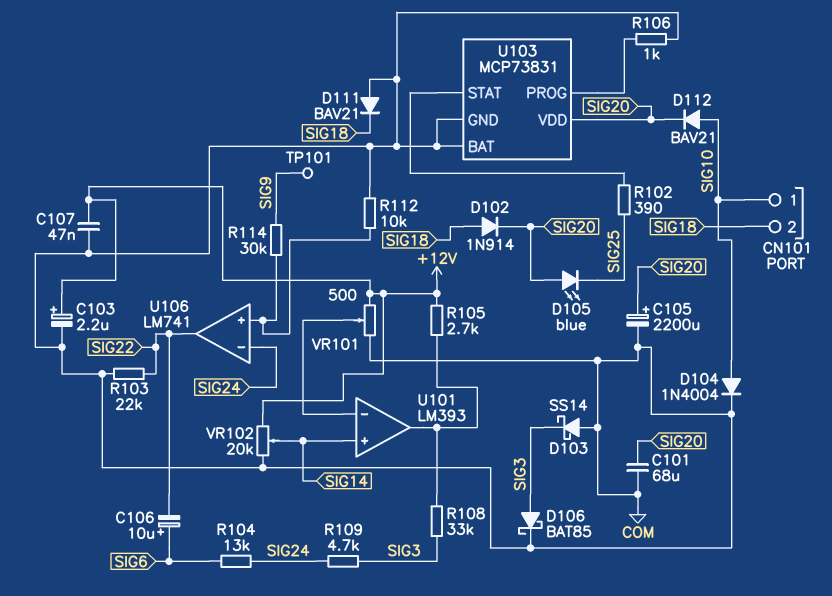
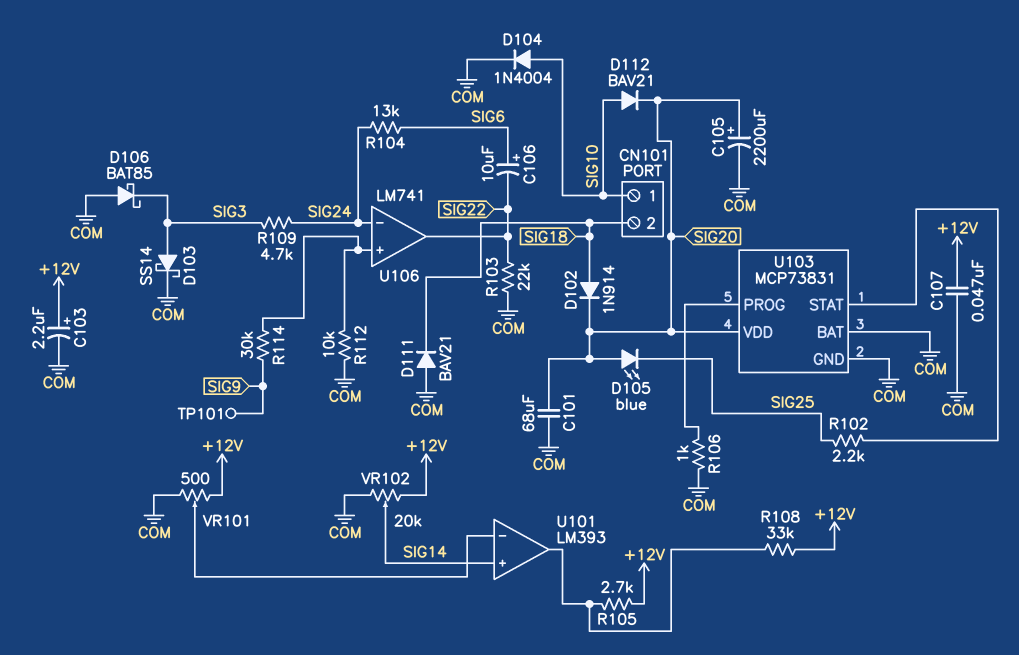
D103: schottky SS14 (A COM, K SIG3) -> schottky SS14 (A SIG3, K COM)
D106: schottky BAT85 (A SIG3, K COM) -> schottky BAT85 (A COM, K SIG3)
R102: 390 (SIG25, U103/STAT) -> 2.2k (SIG25, U103/STAT)
R108: 33k (SIG3, U101/out) -> 33k (+12V, U101/out)

